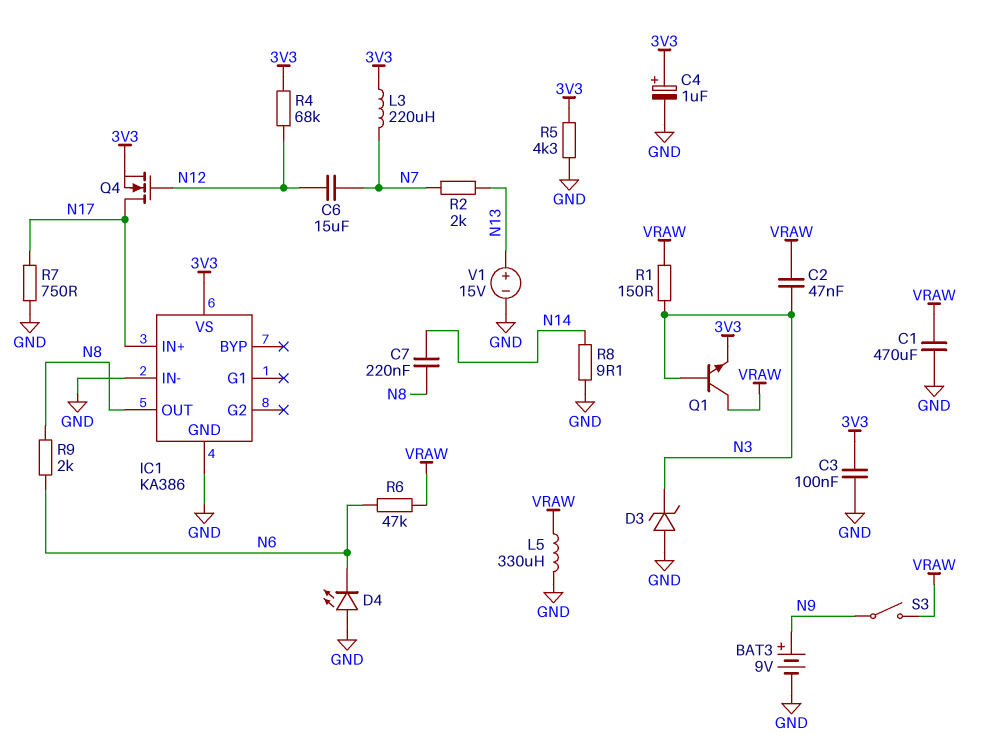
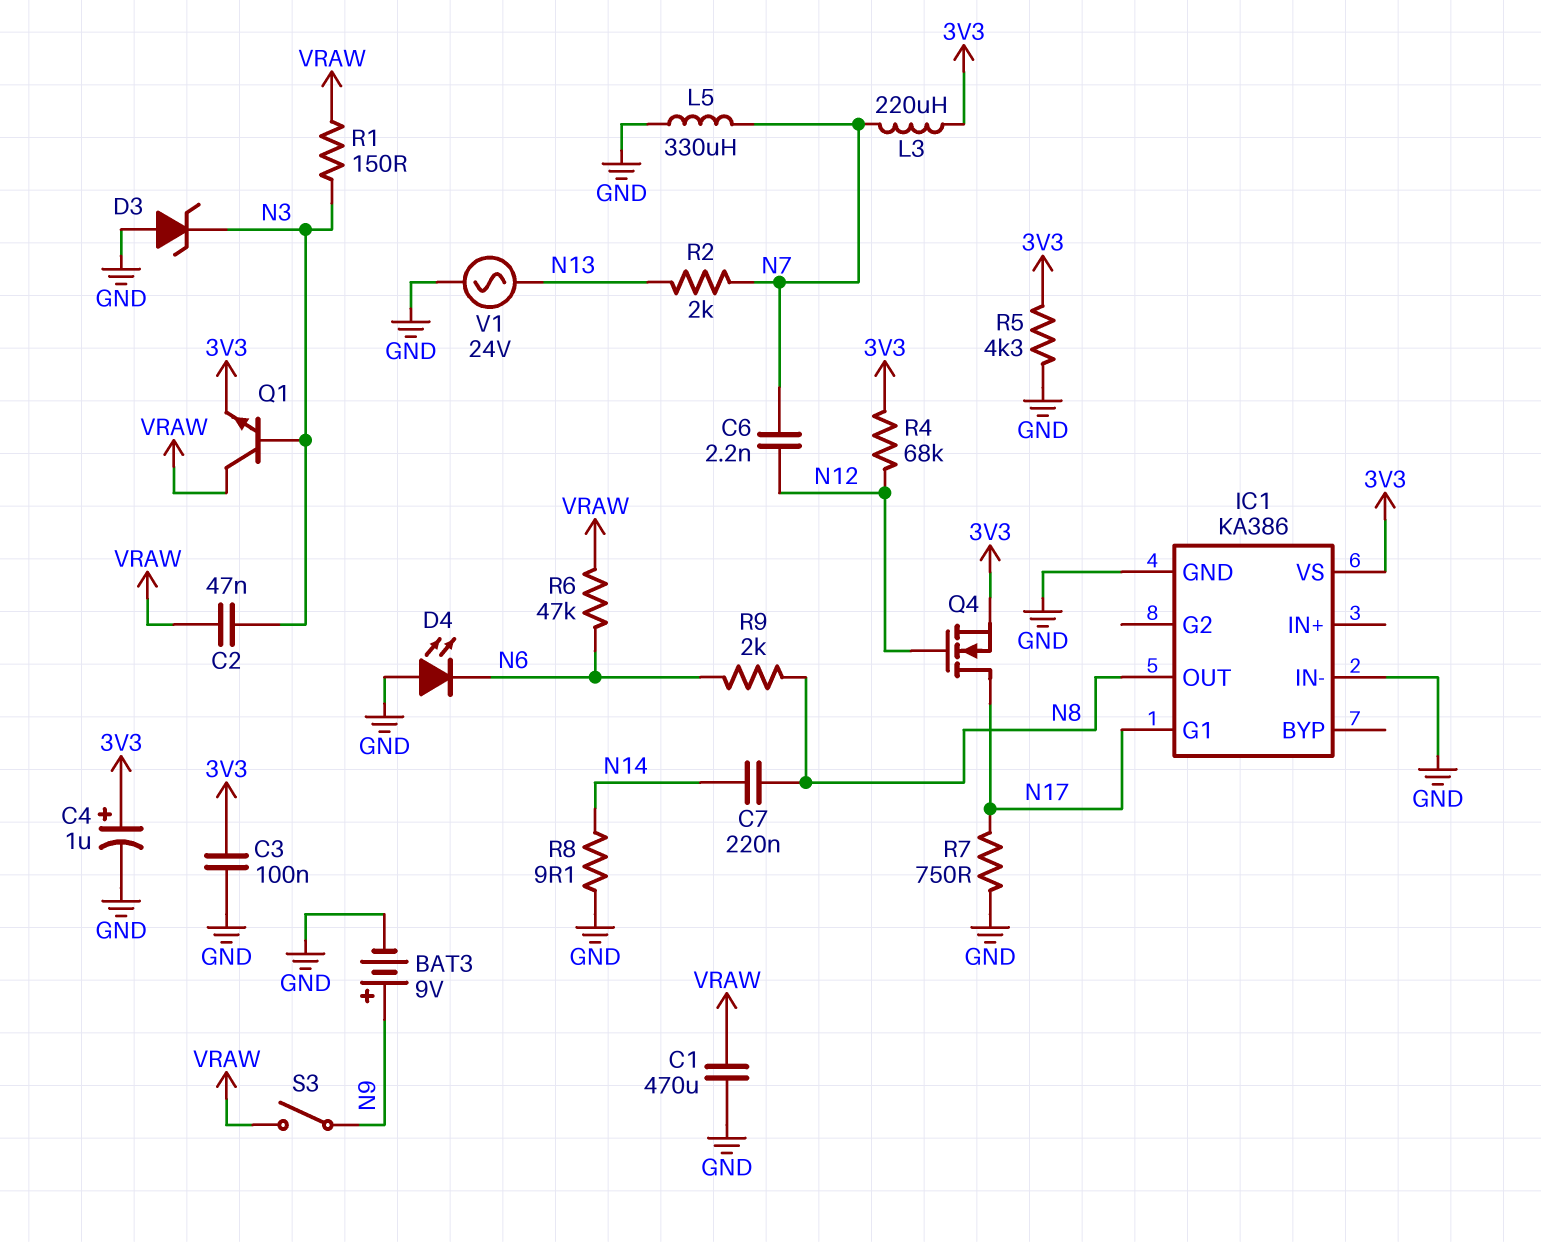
C6: 15uF (N7, N12) -> 2.2nF (N7, N12)
IC1 pin G1: none -> N17
IC1 pin IN+: N17 -> none
L5: 330uH (GND, VRAW) -> 330uH (GND, N7)
V1: 15V (plus N13, minus GND) -> AC 24V (GND, N13)

